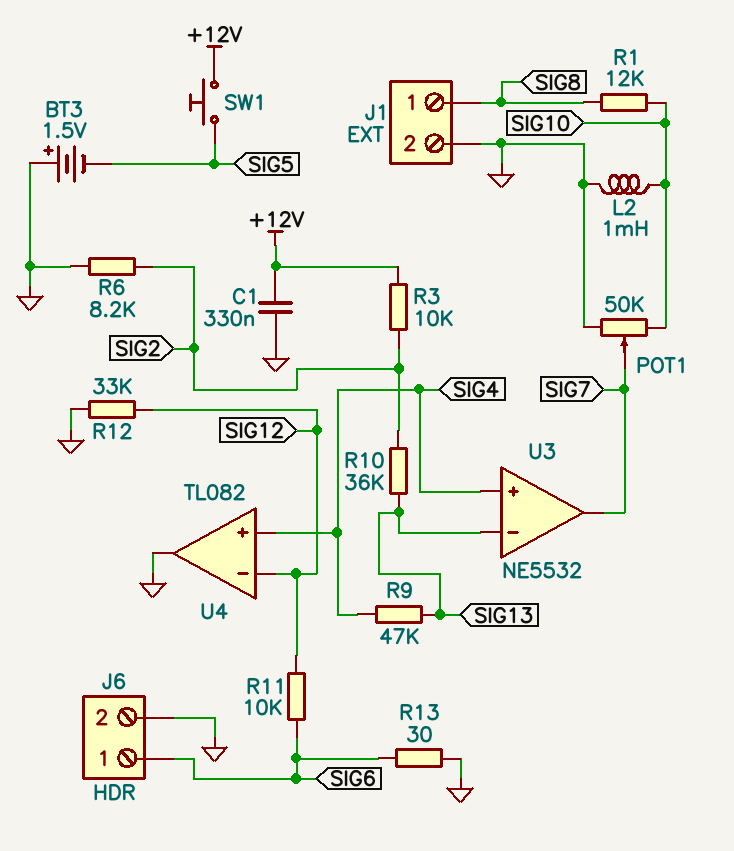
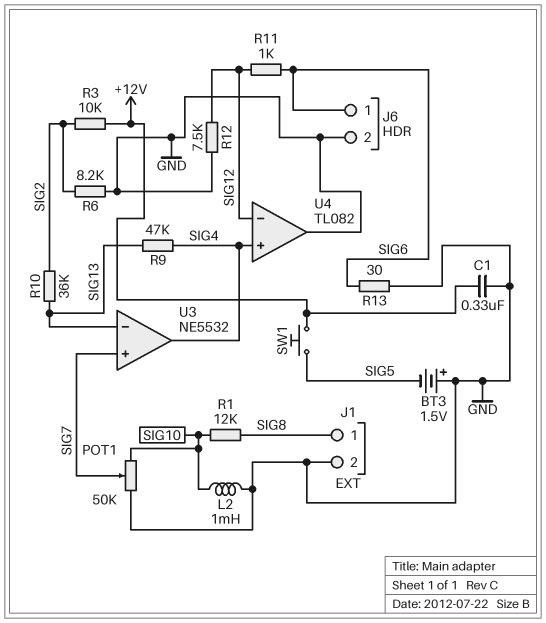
R11: 10k (SIG6, SIG12) -> 1k (SIG6, SIG12)
R12: 33k (GND, SIG12) -> 7.5k (GND, SIG12)
U3 pin in+: SIG4 -> SIG7
U3 pin out: SIG7 -> SIG4

